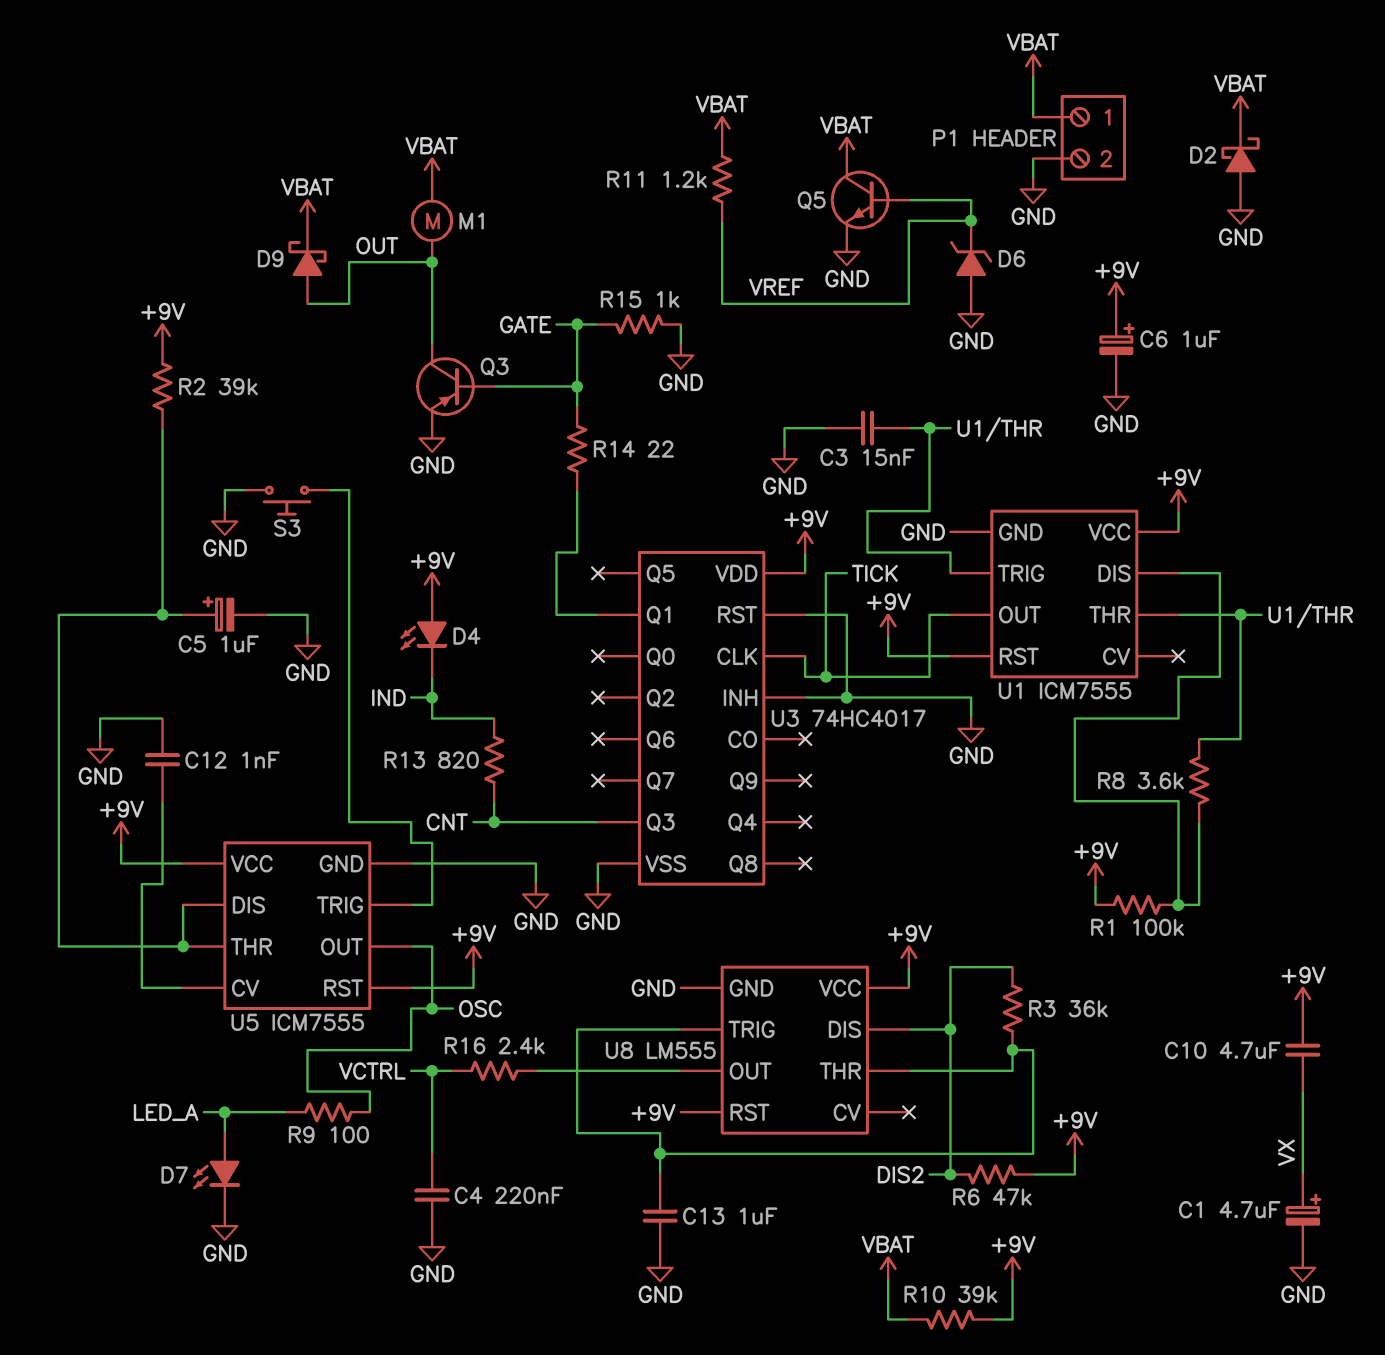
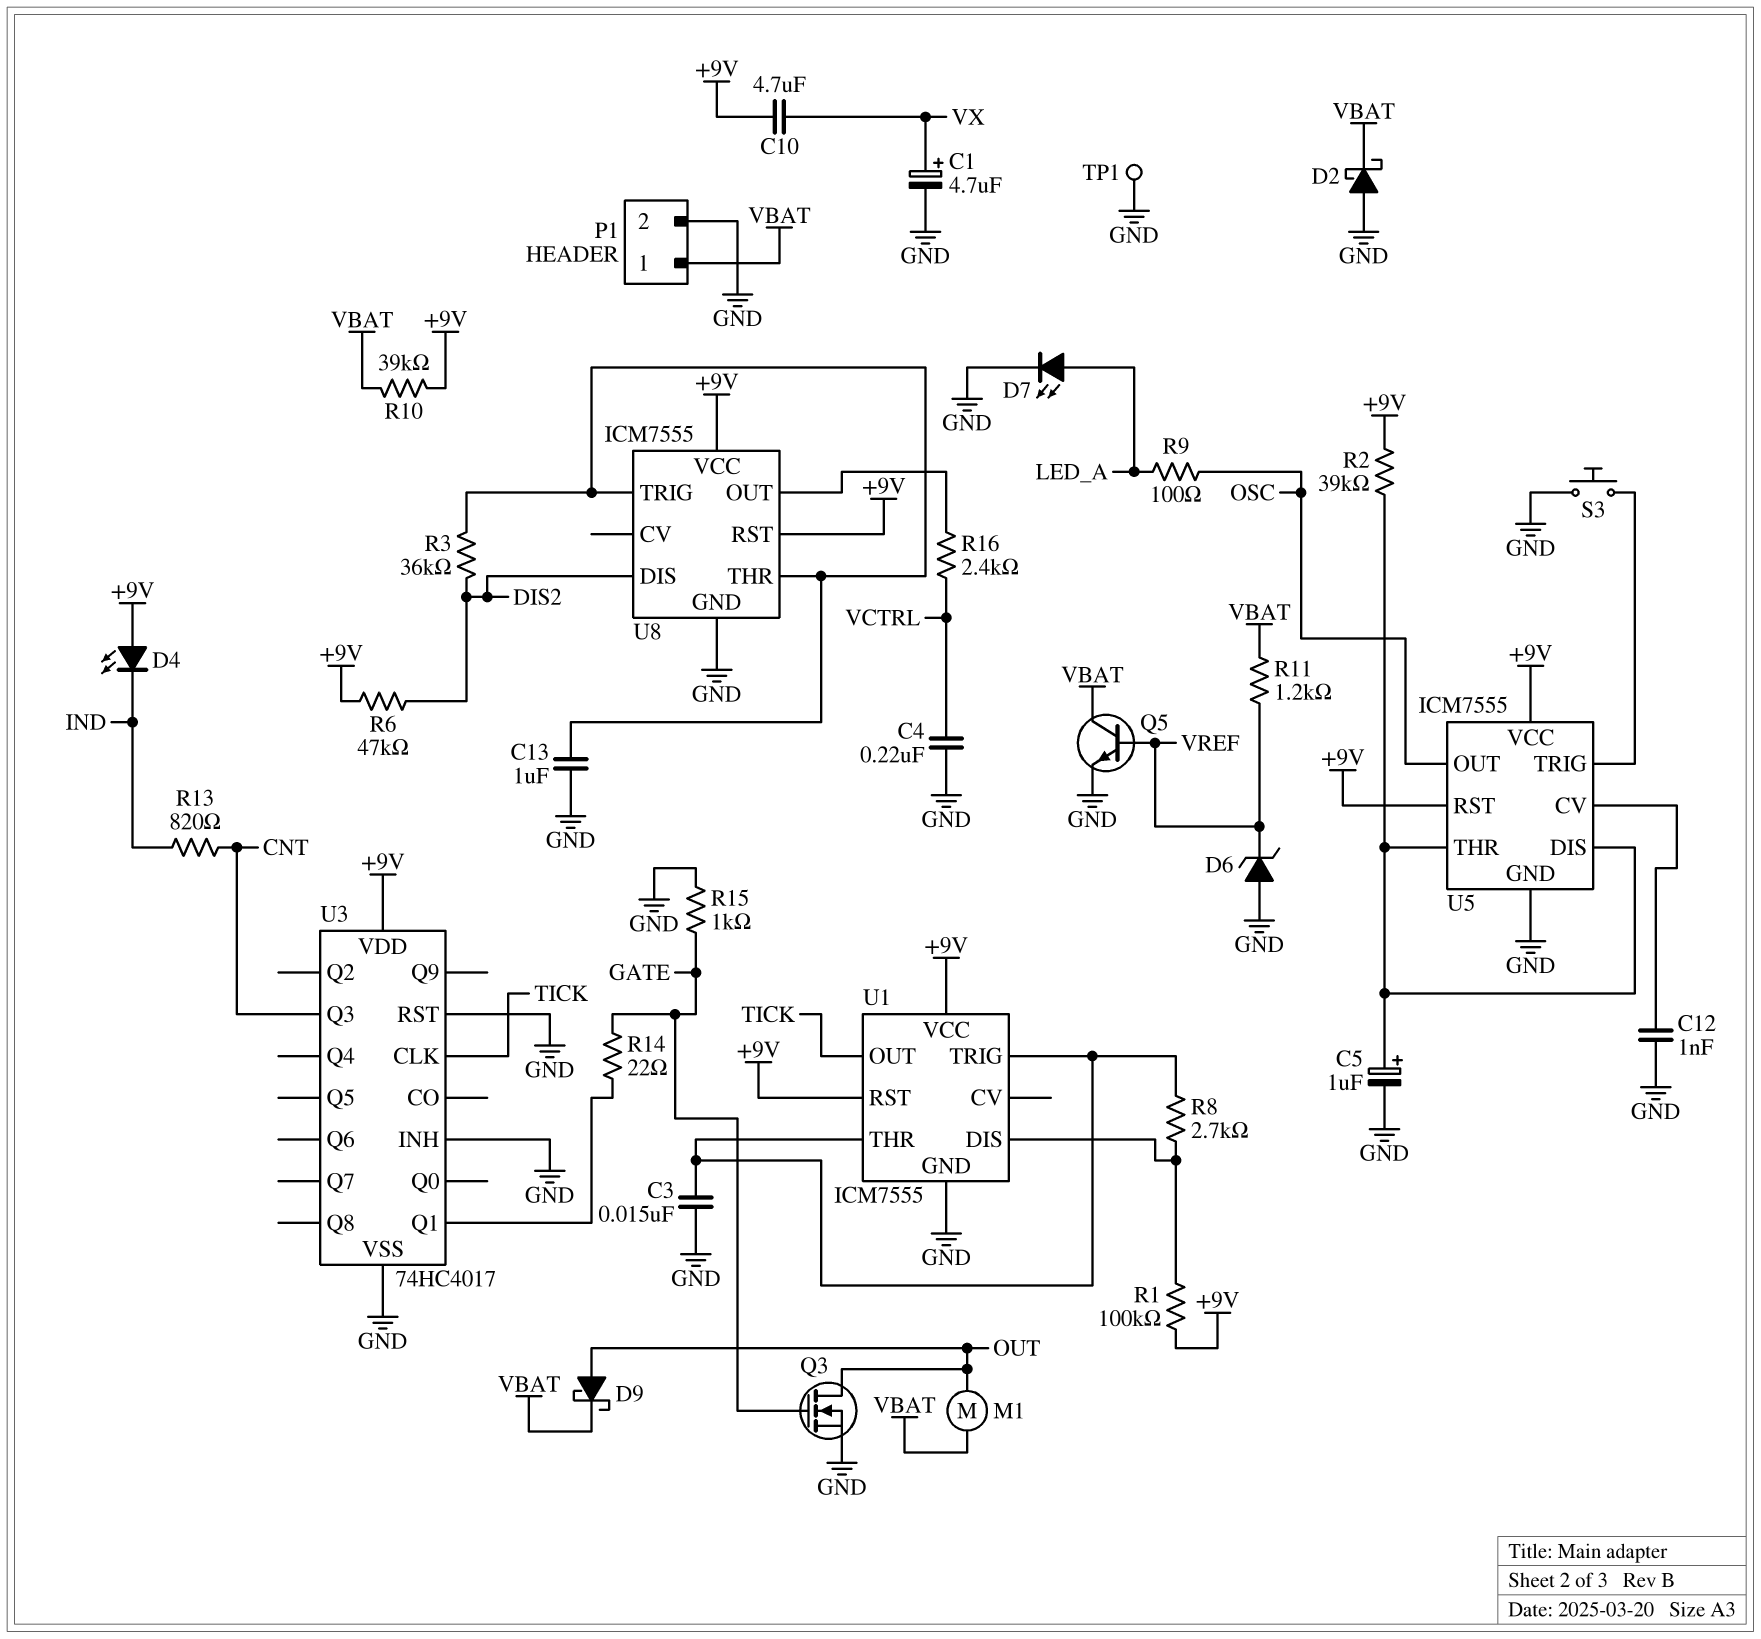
C6: 1uF (plus +9V, minus GND) -> none
Q3: PNP (B GATE, C OUT, E GND) -> NMOS (G GATE, D OUT, S GND)
R8: 3.6k (U1/DIS, U1/THR) -> 2.7k (U1/DIS, U1/THR)
TP1: none -> test point (GND)
U8: LM555 -> ICM7555

